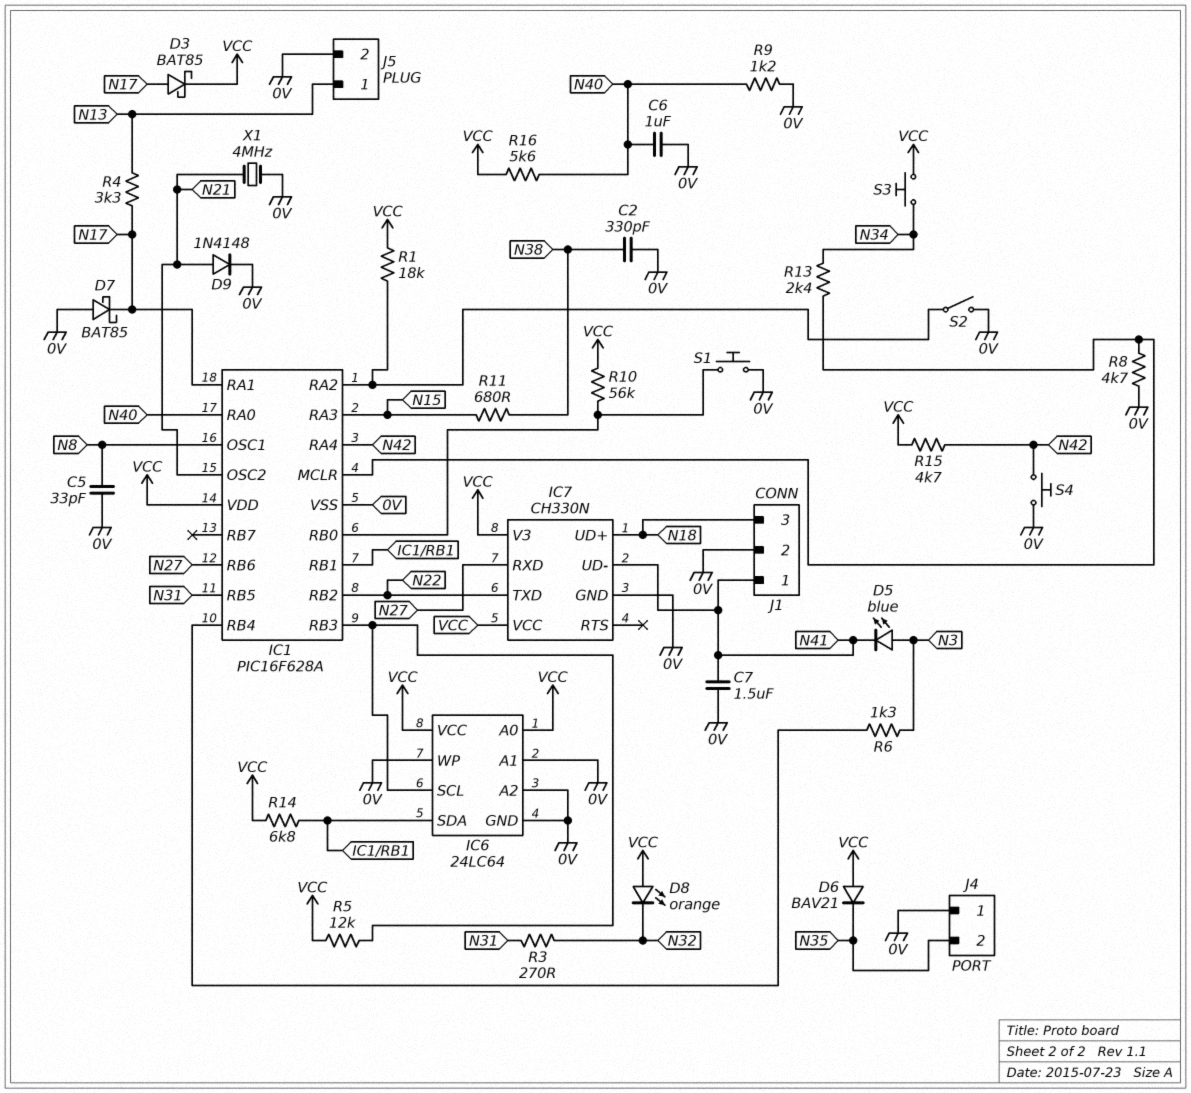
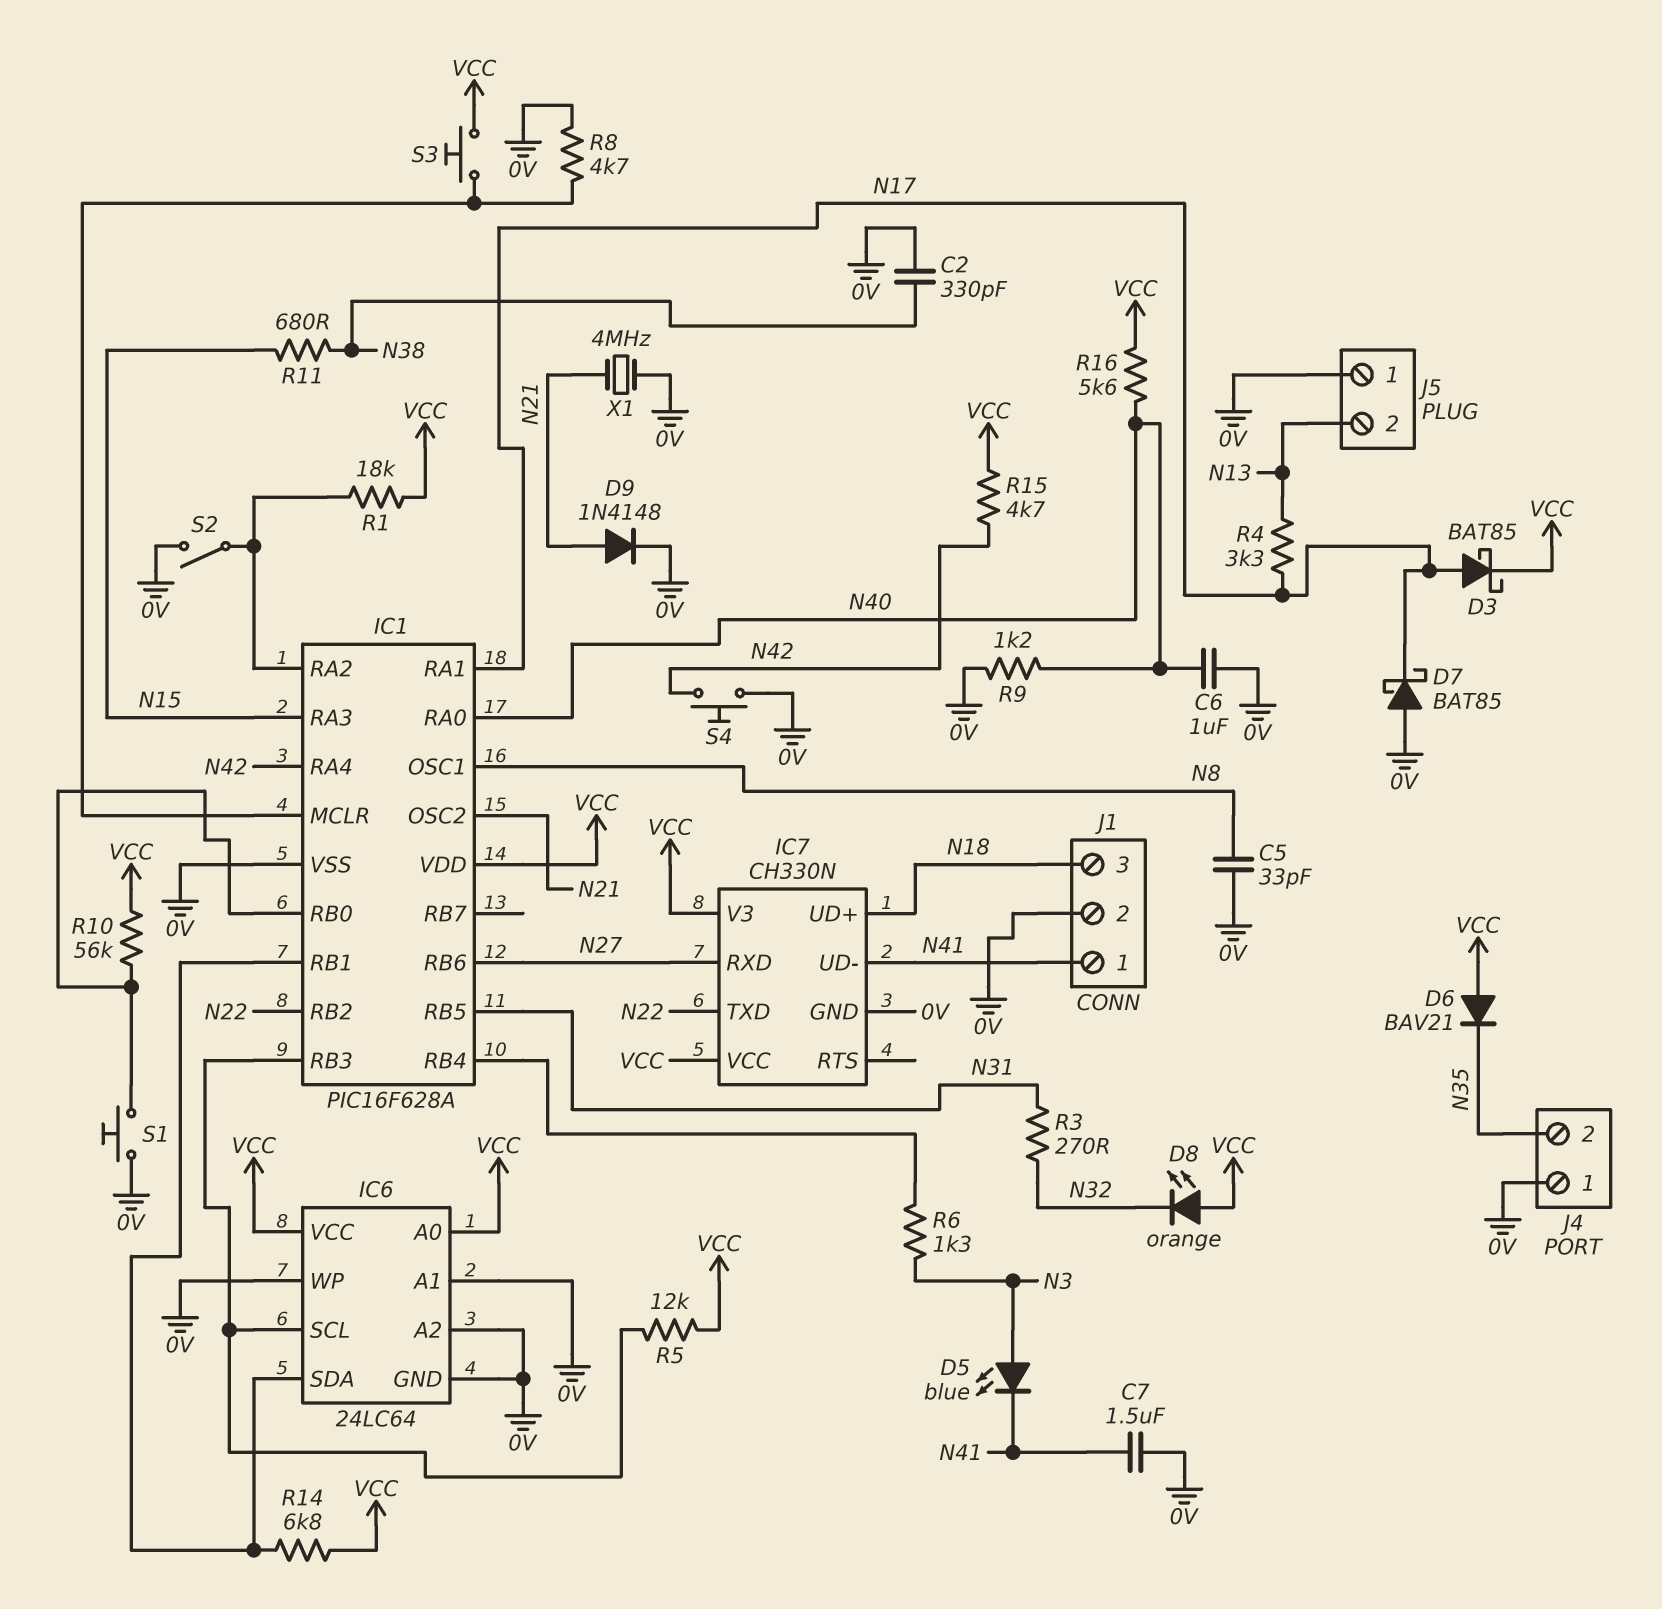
J5 pin 1: N13 -> 0V
J5 pin 2: 0V -> N13
R13: 2.4k (IC1/MCLR, N34) -> none
S3: button (N34, VCC) -> button (IC1/MCLR, VCC)

